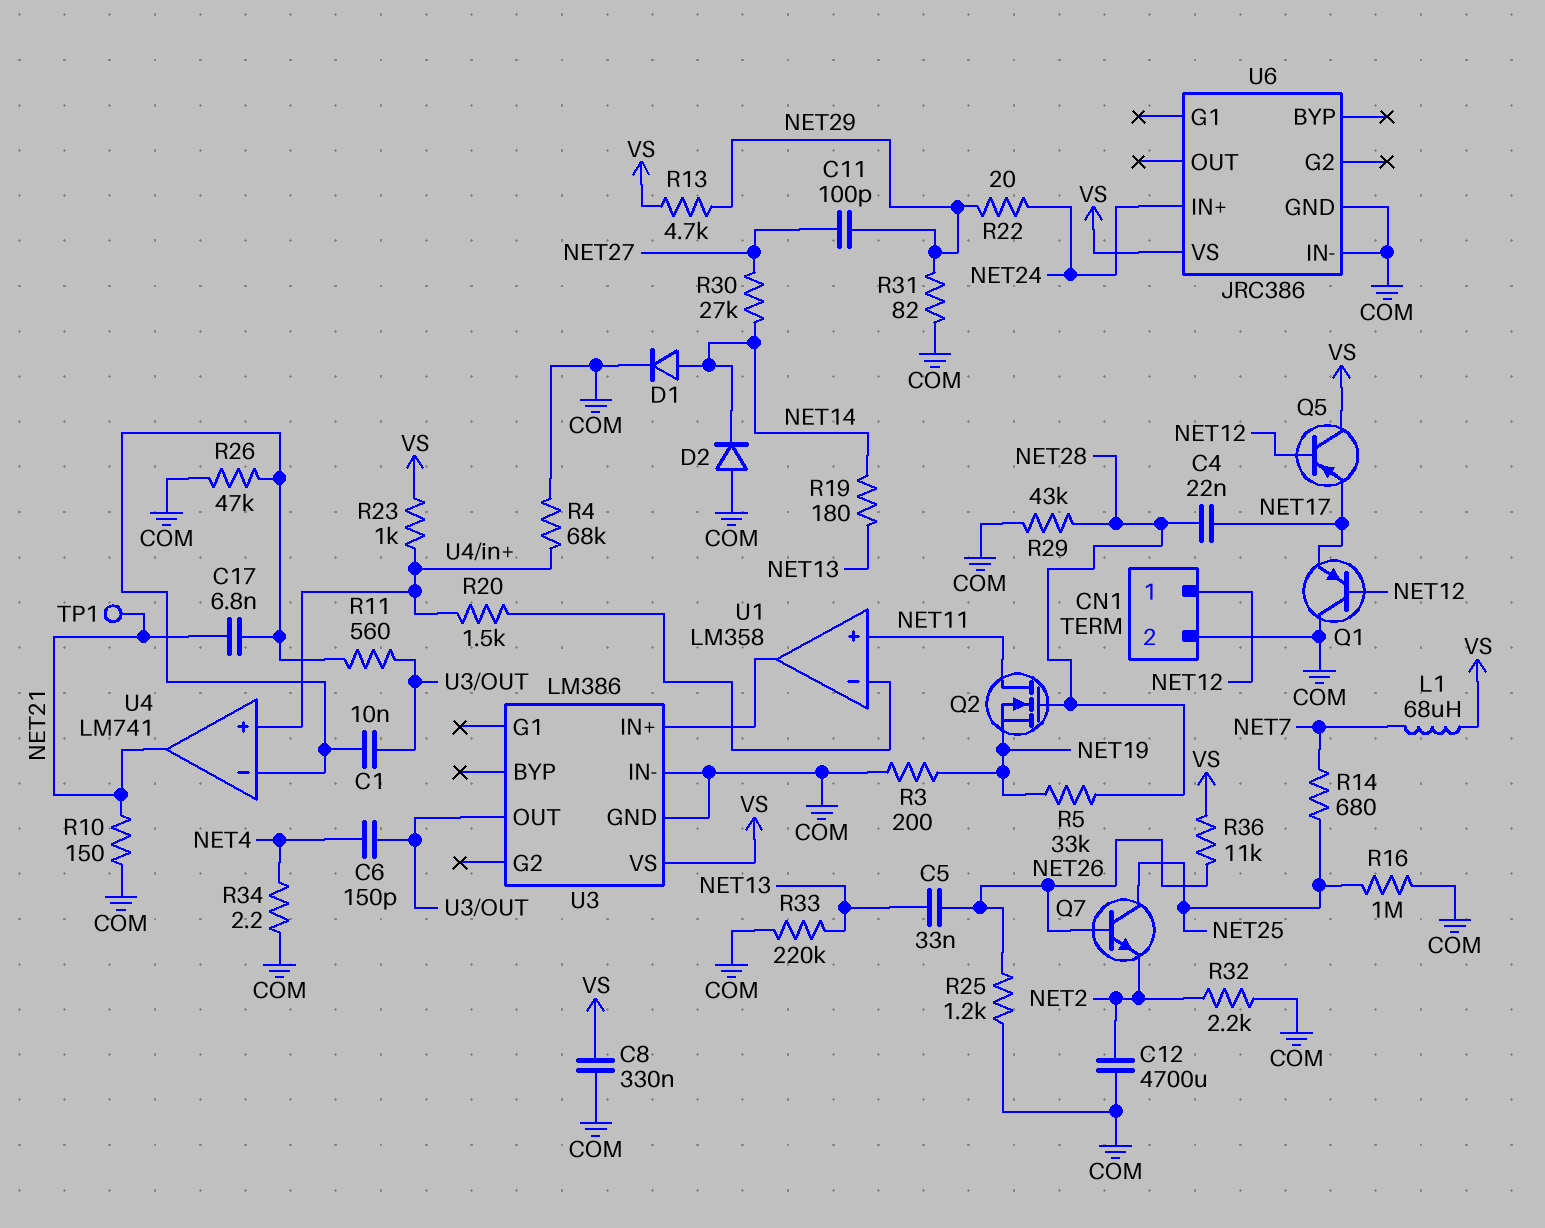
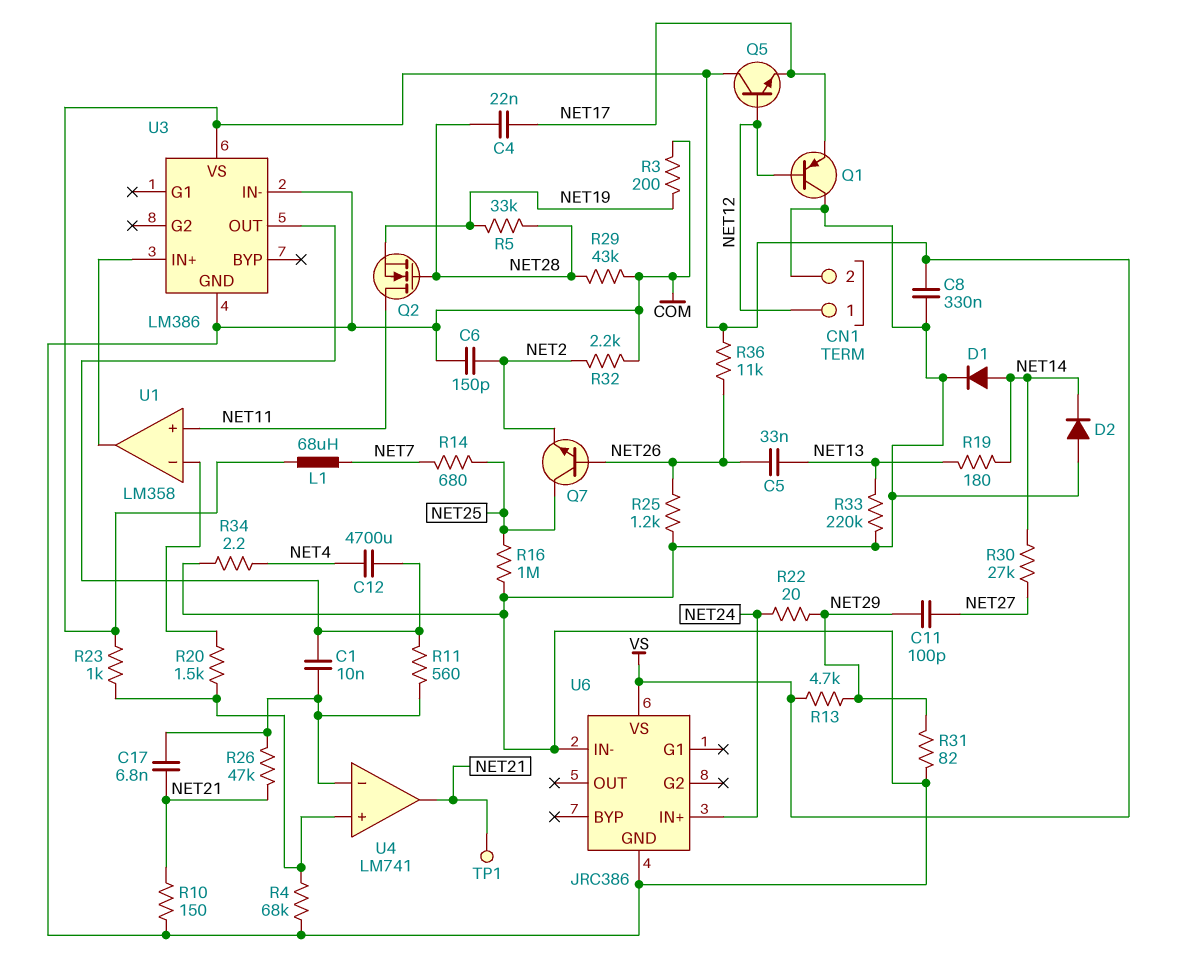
C6: 150pF (NET4, U3/OUT) -> 150pF (COM, NET2)
C12: 4700uF (COM, NET2) -> 4700uF (NET4, U3/OUT)
Q5: PNP (B NET12, C VS, E NET17) -> NPN (B NET12, C VS, E NET17)
R26: 47k (COM, U4/in-) -> 47k (NET21, U4/in-)

